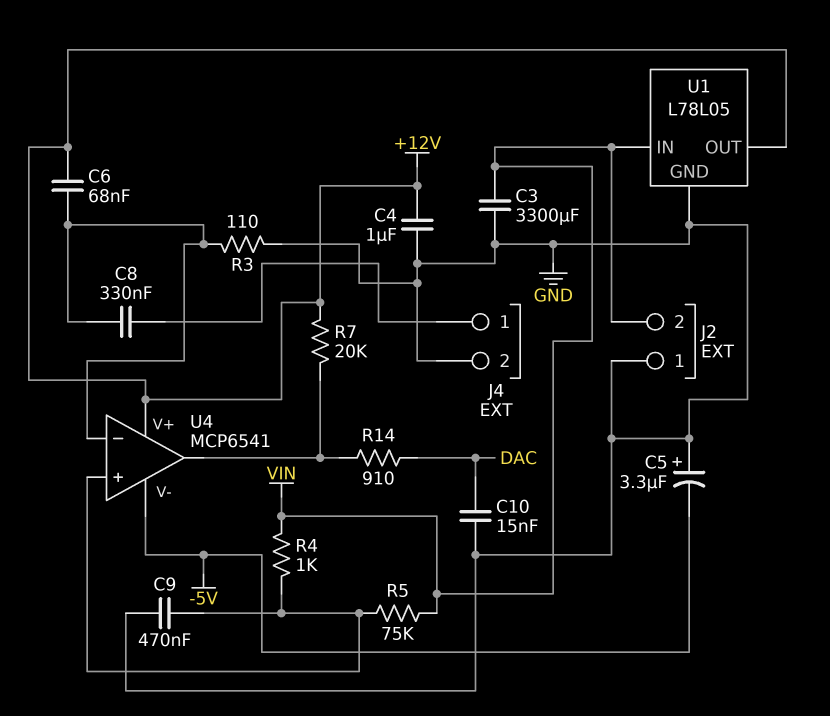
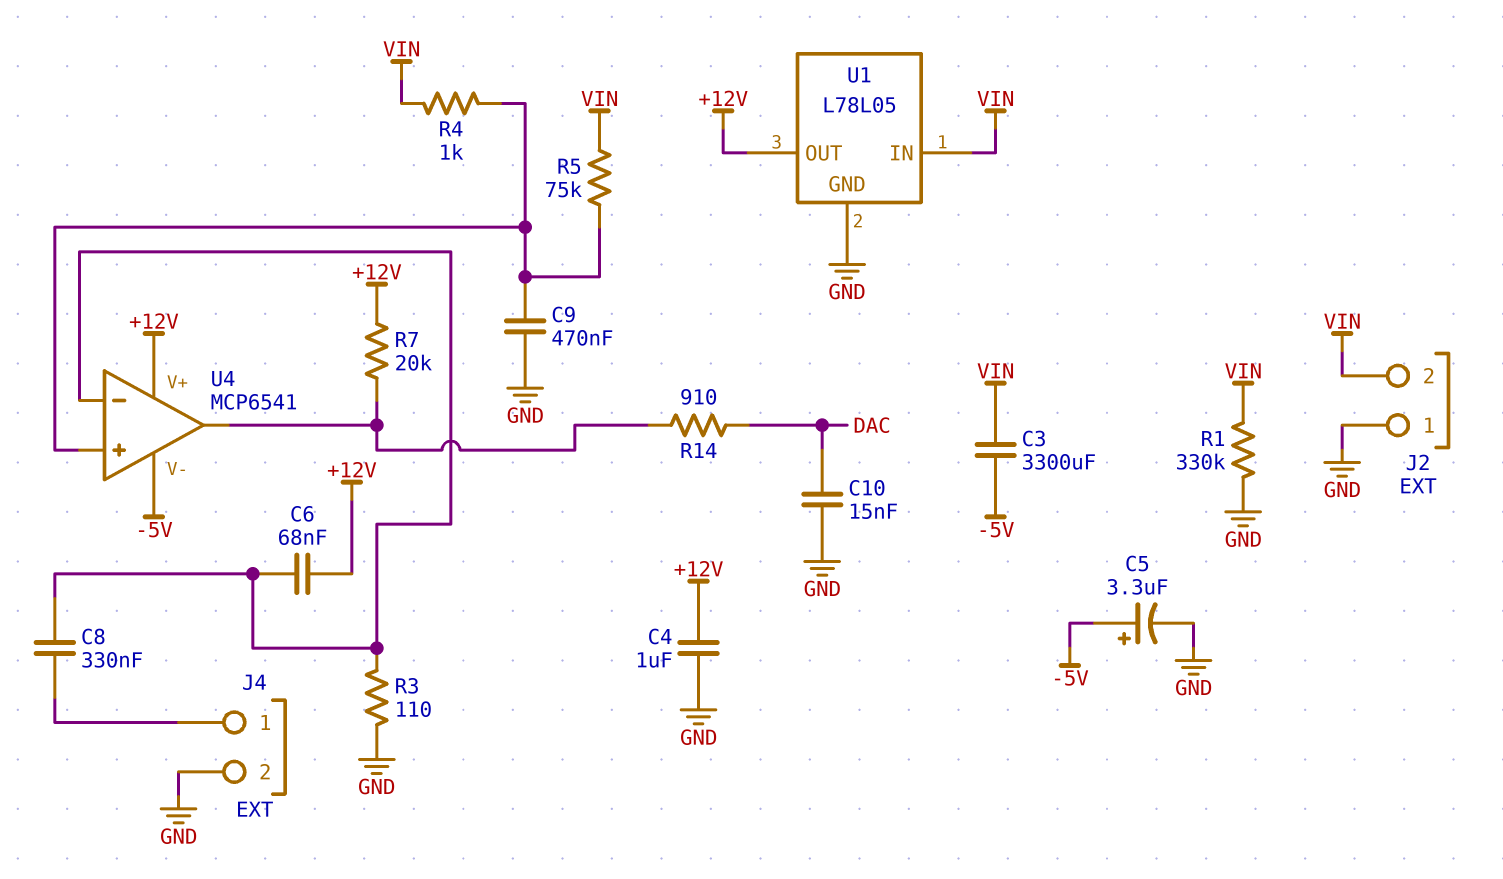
C3: 3300uF (GND, VIN) -> 3300uF (-5V, VIN)
C5: 3.3uF (plus GND, minus -5V) -> 3.3uF (plus -5V, minus GND)
R1: none -> 330k (GND, VIN)

